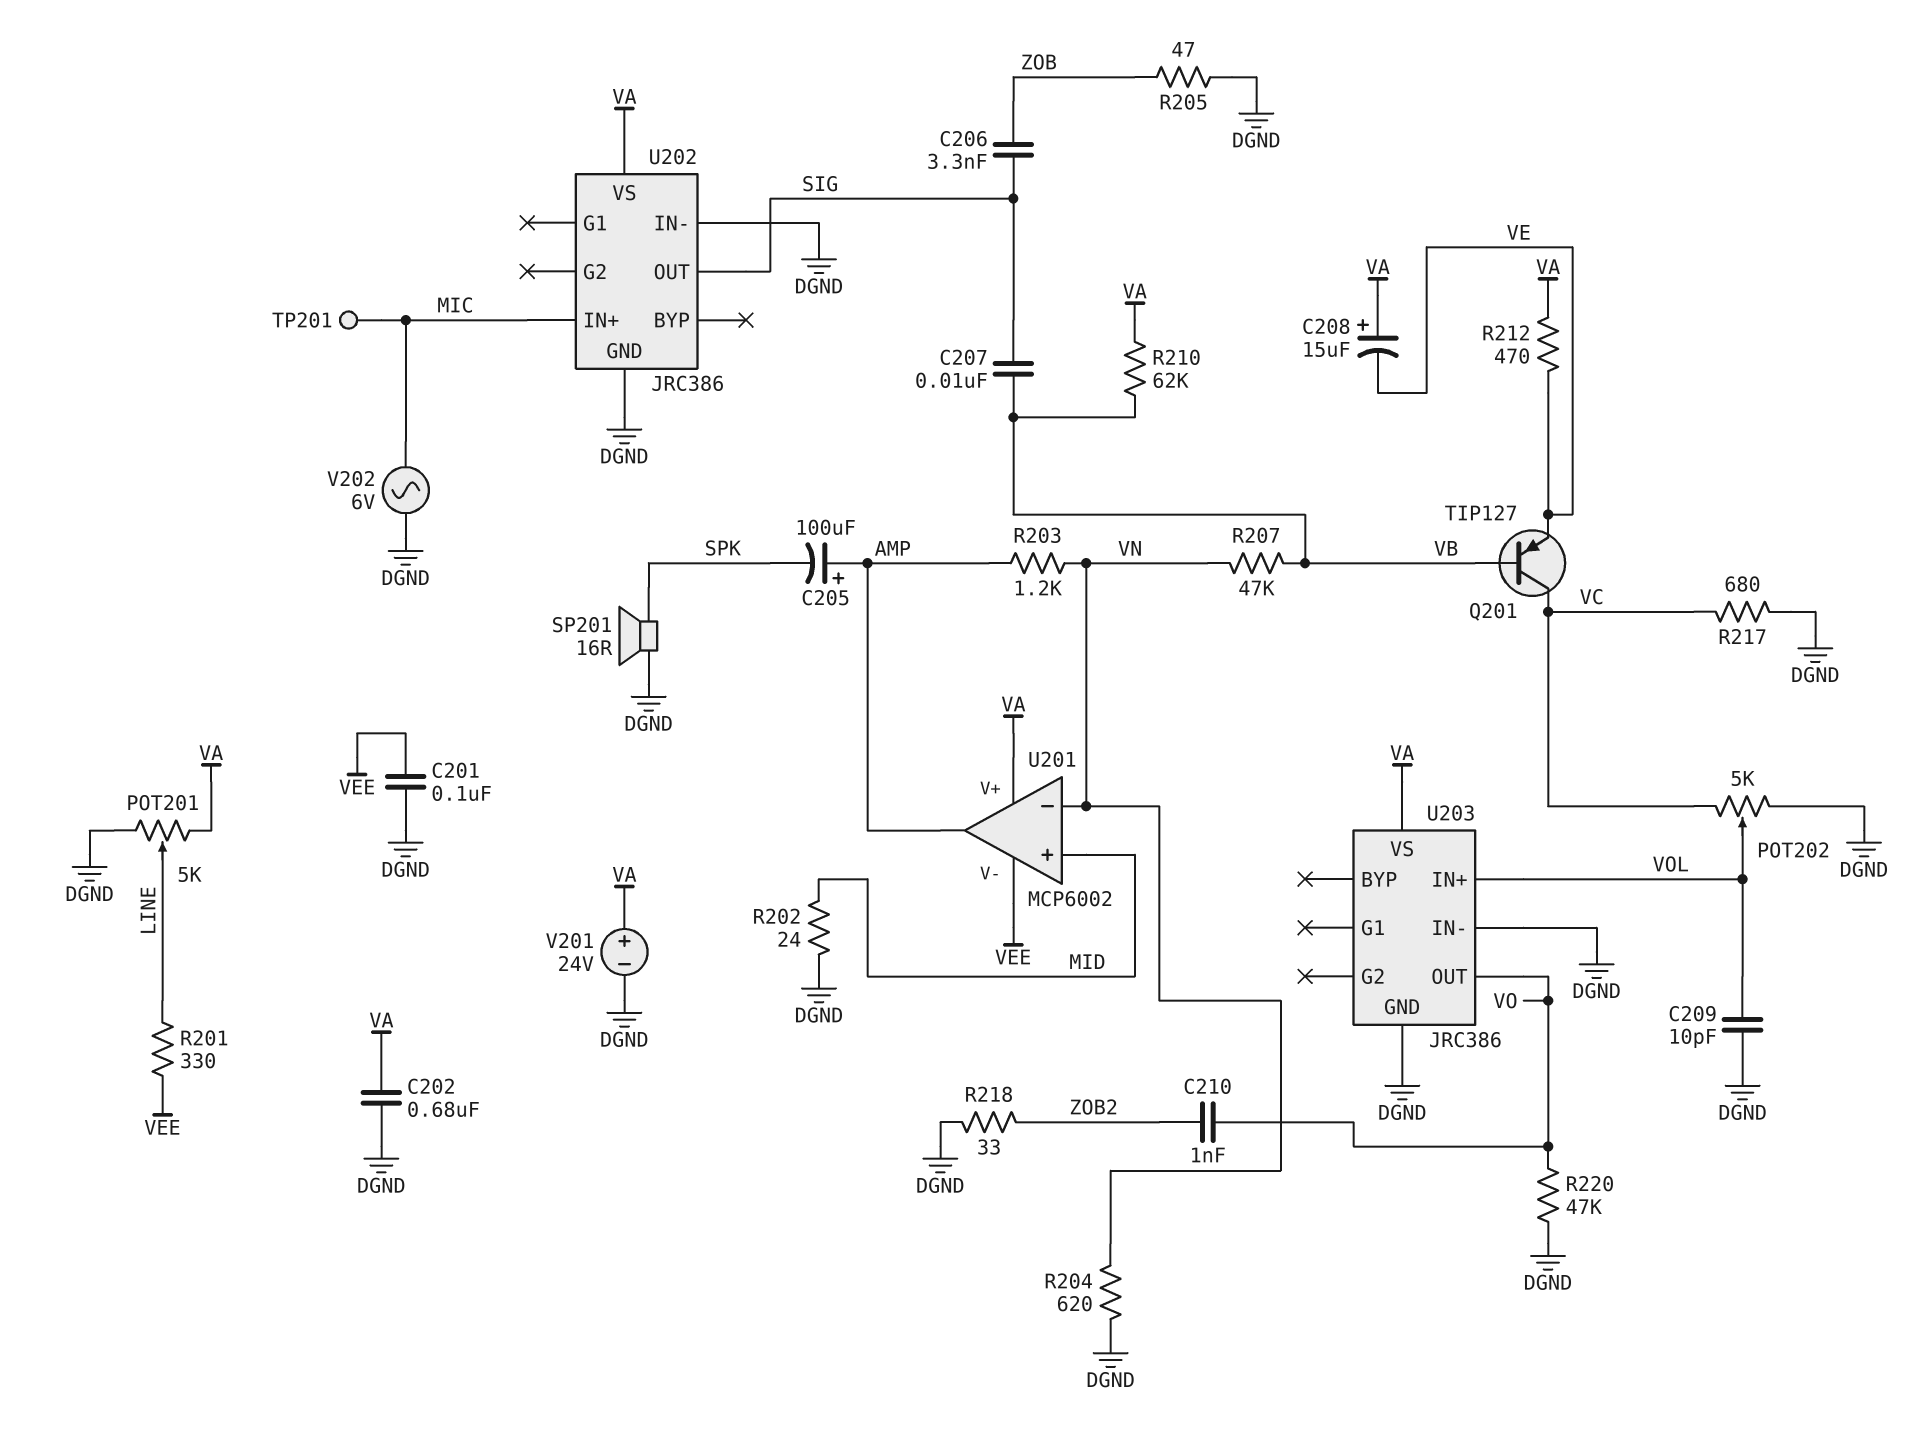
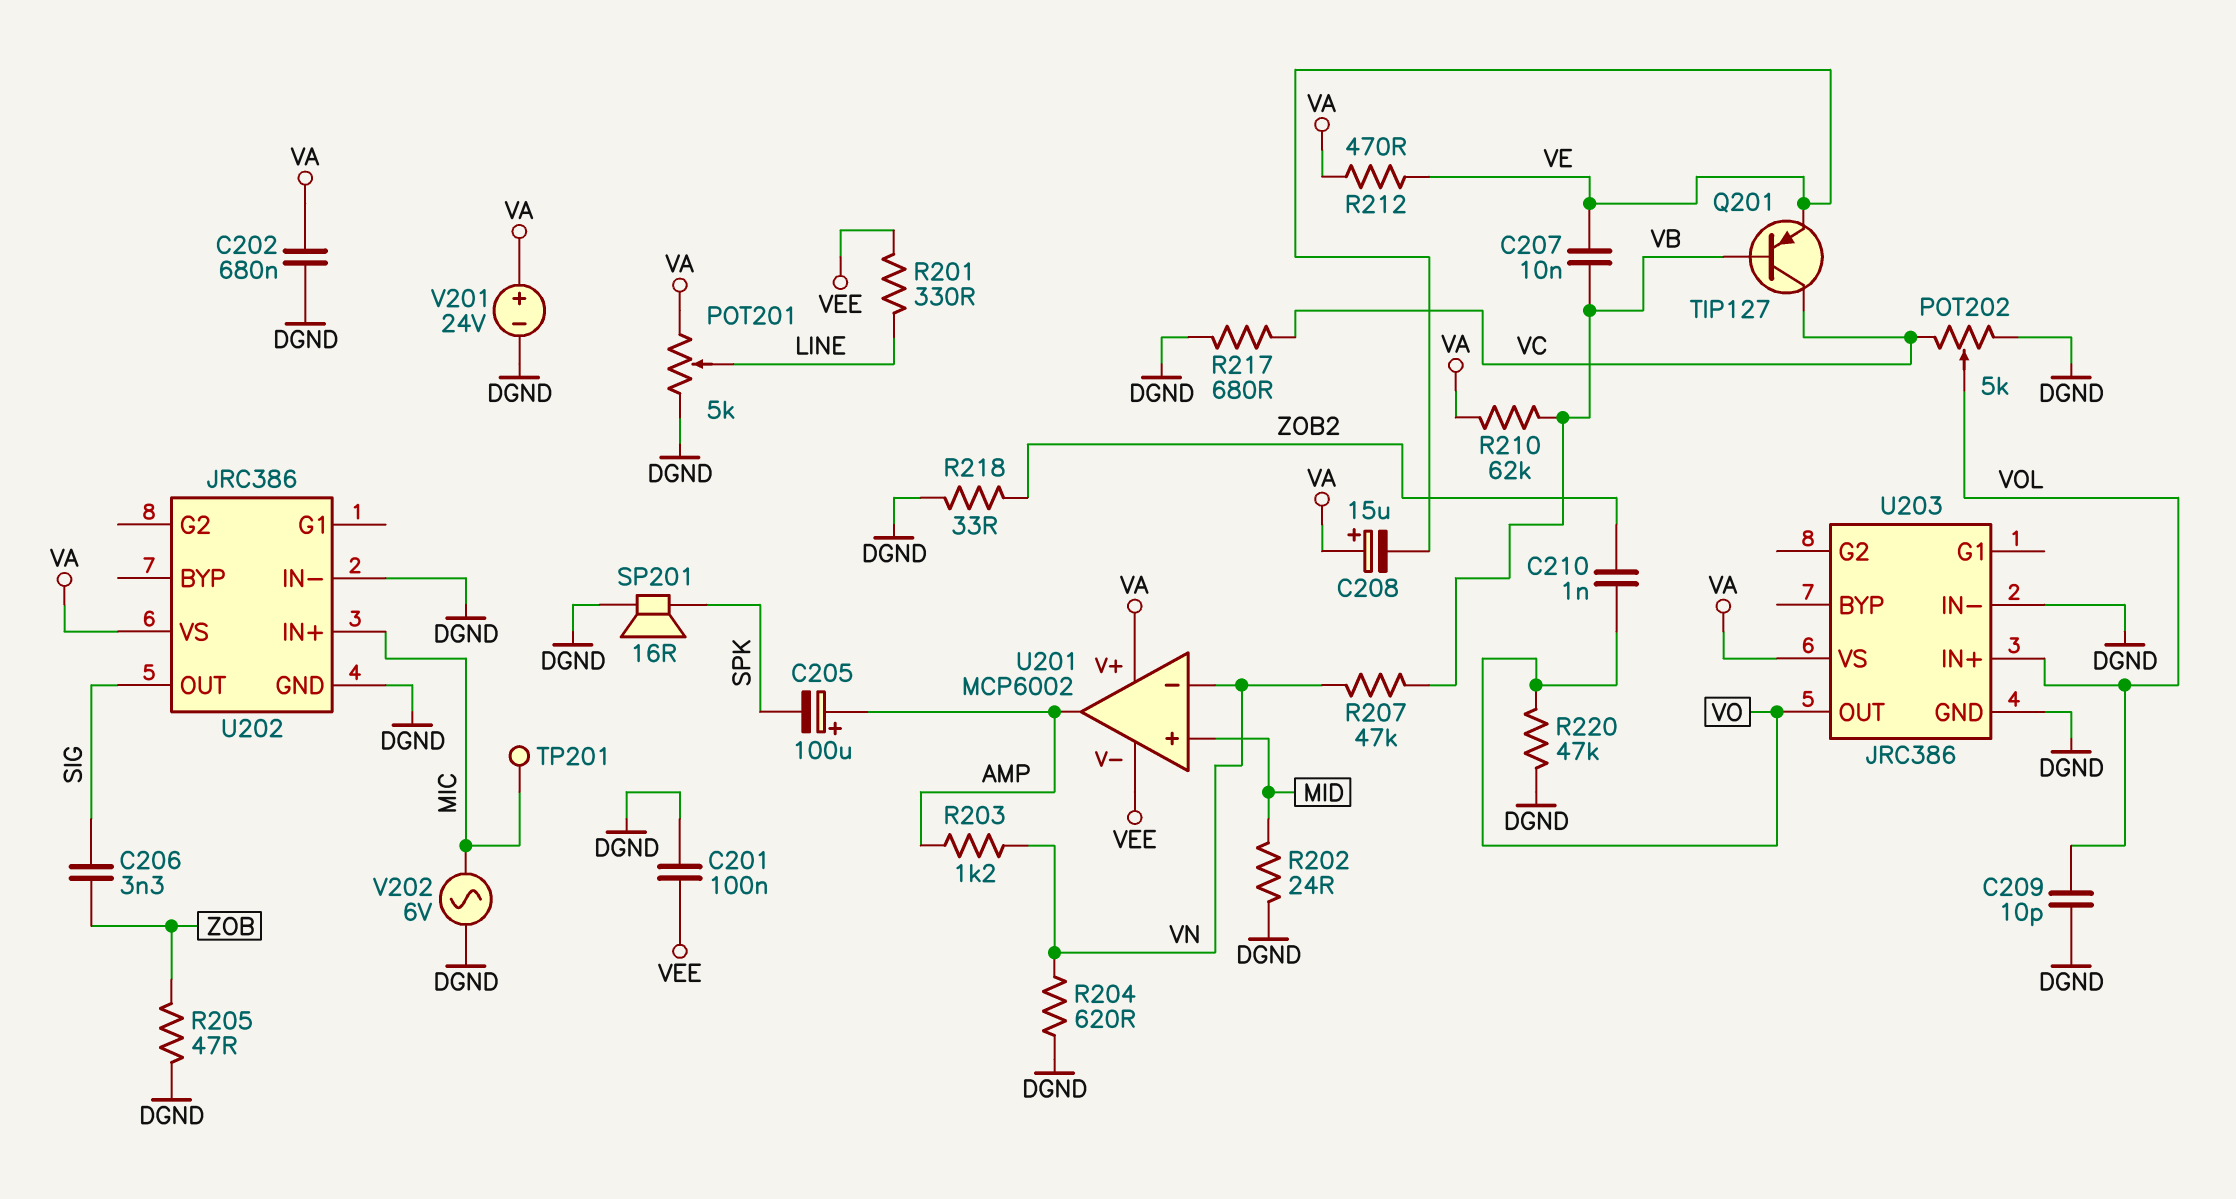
C207: 10nF (SIG, VB) -> 10nF (VB, VE)

